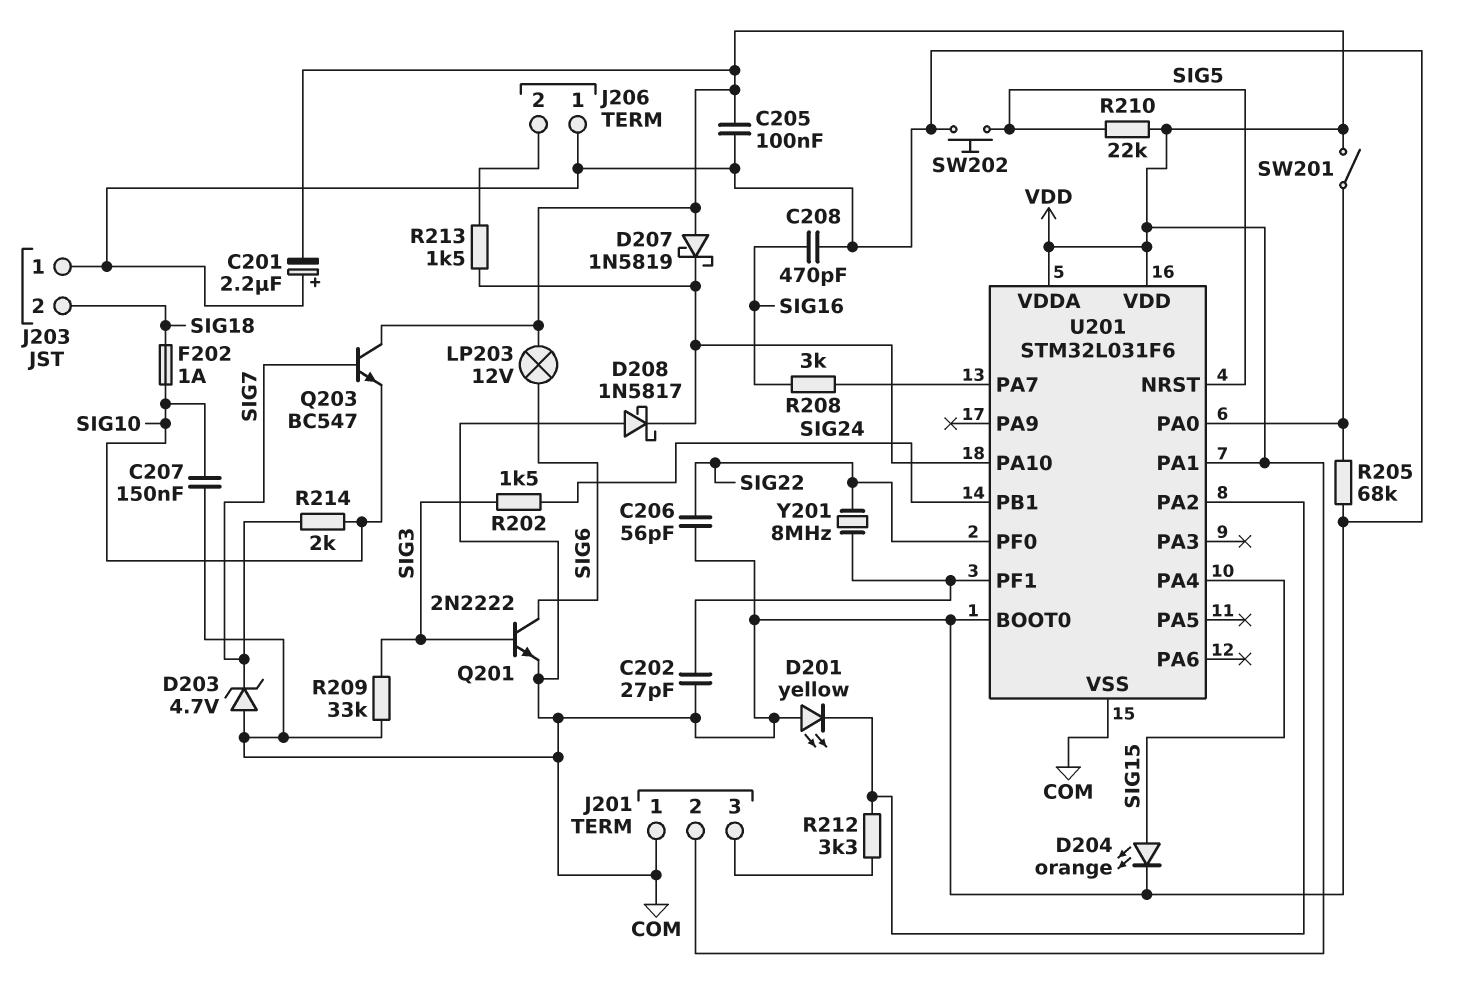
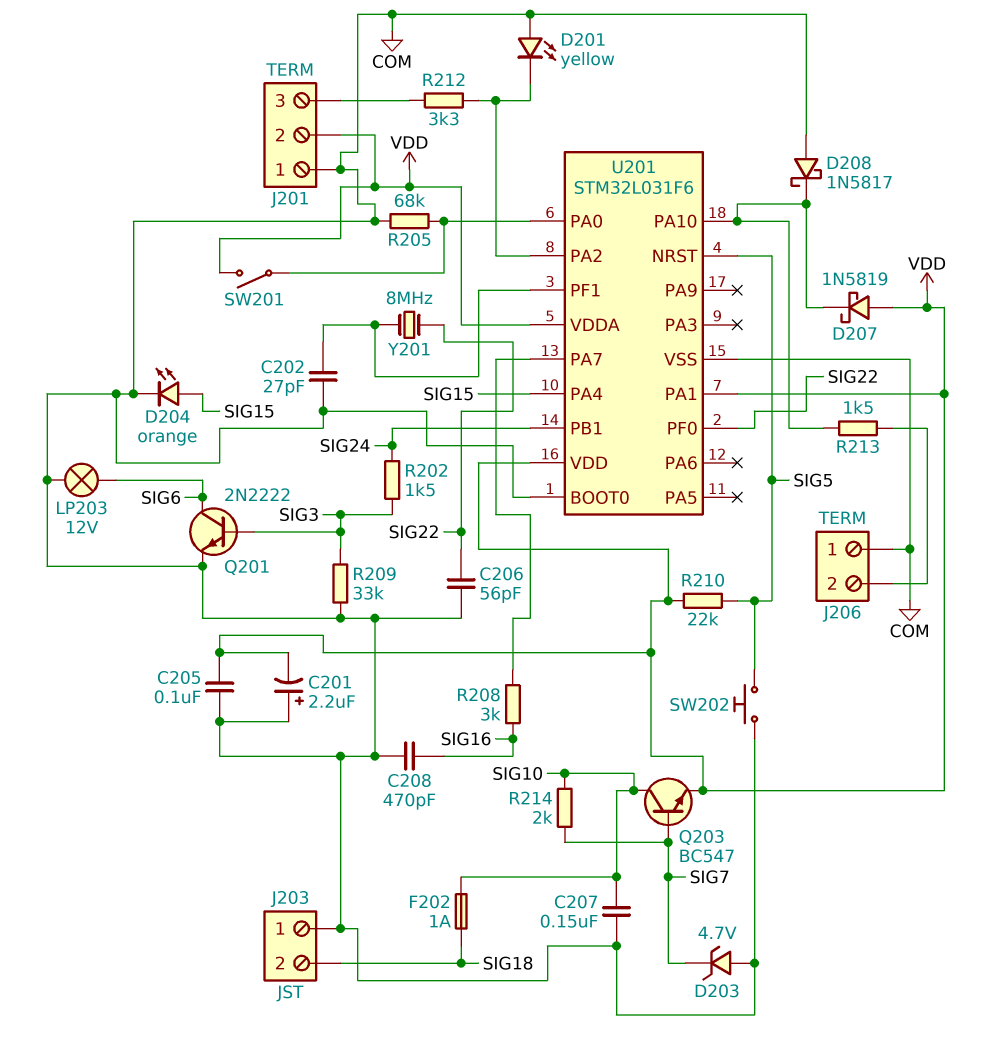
LP203: lamp 12V (SIG6, VDD) -> lamp 12V (COM, SIG6)
Q203: NPN BC547 (B SIG7, C VDD, E SIG10) -> NPN BC547 (B SIG7, C SIG10, E VDD)

